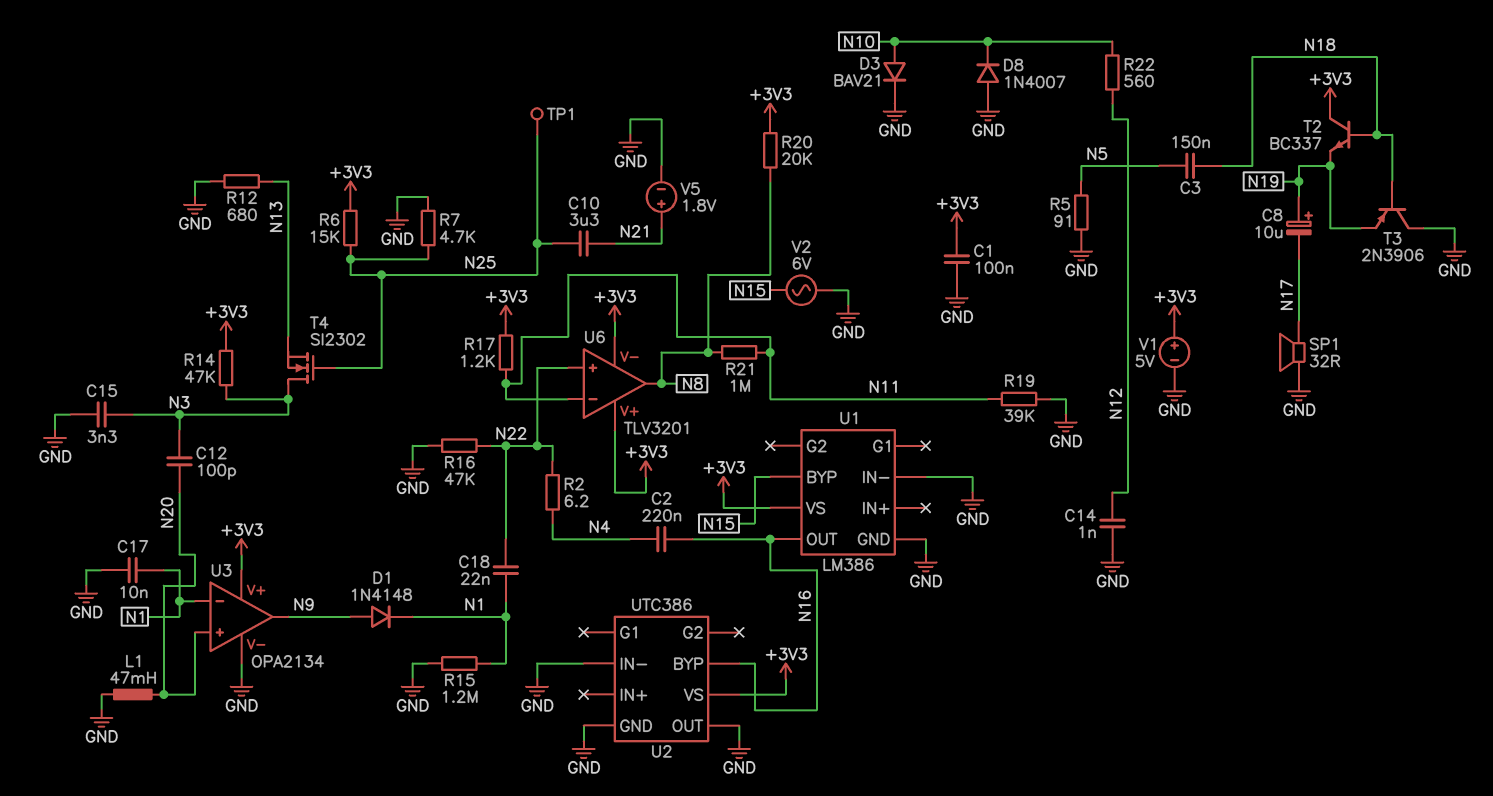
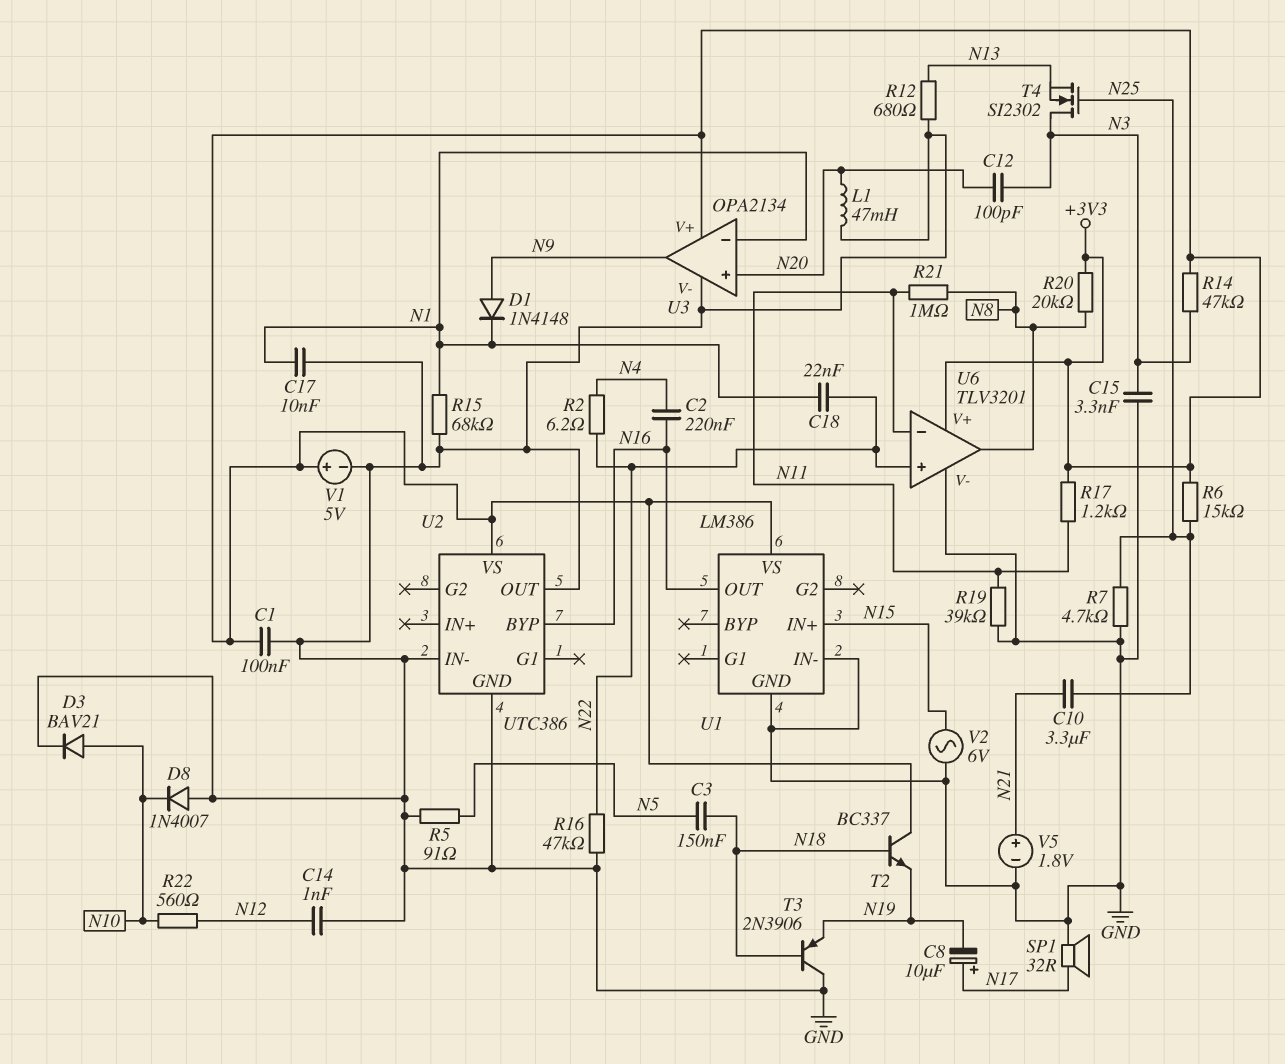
C8: 10uF (plus N19, minus N17) -> 10uF (plus N17, minus N19)
R15: 1.2M (GND, N1) -> 68k (GND, N1)
TP1: test point (N25) -> none
U1 pin BYP: N15 -> none
U1 pin IN+: none -> N15
U6 pin V-: +3V3 -> GND

